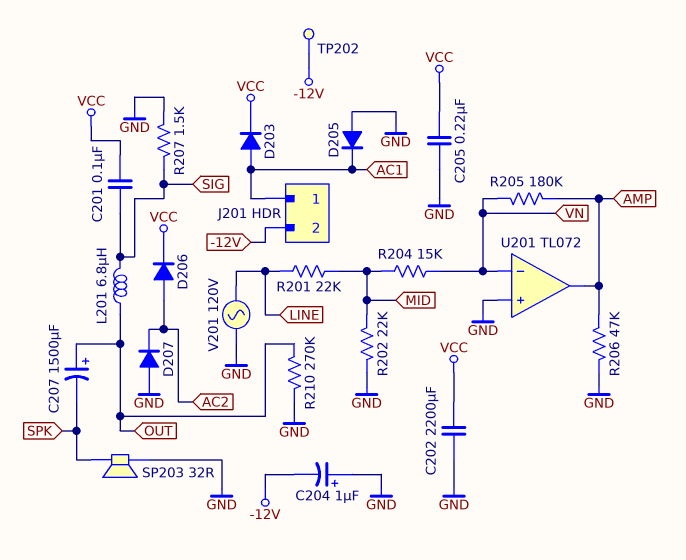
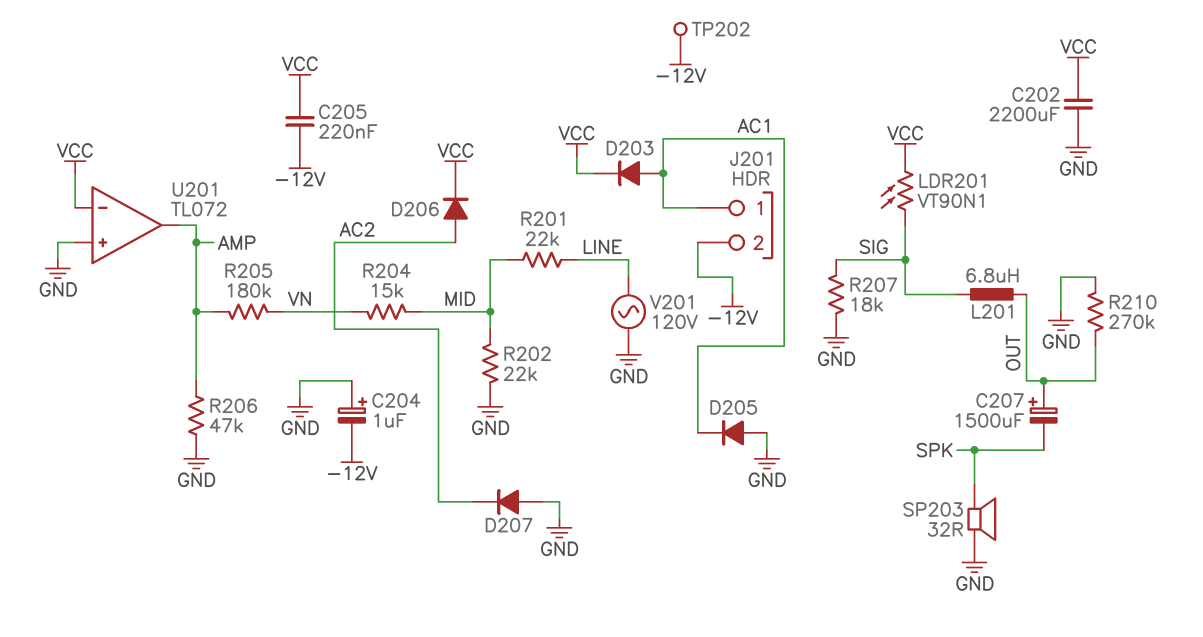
C201: 100nF (SIG, VCC) -> none
C205: 220nF (GND, VCC) -> 220nF (-12V, VCC)
LDR201: none -> VT90N1 (SIG, VCC)
R207: 1.5k (GND, SIG) -> 18k (GND, SIG)
U201 pin in-: VN -> VCC

